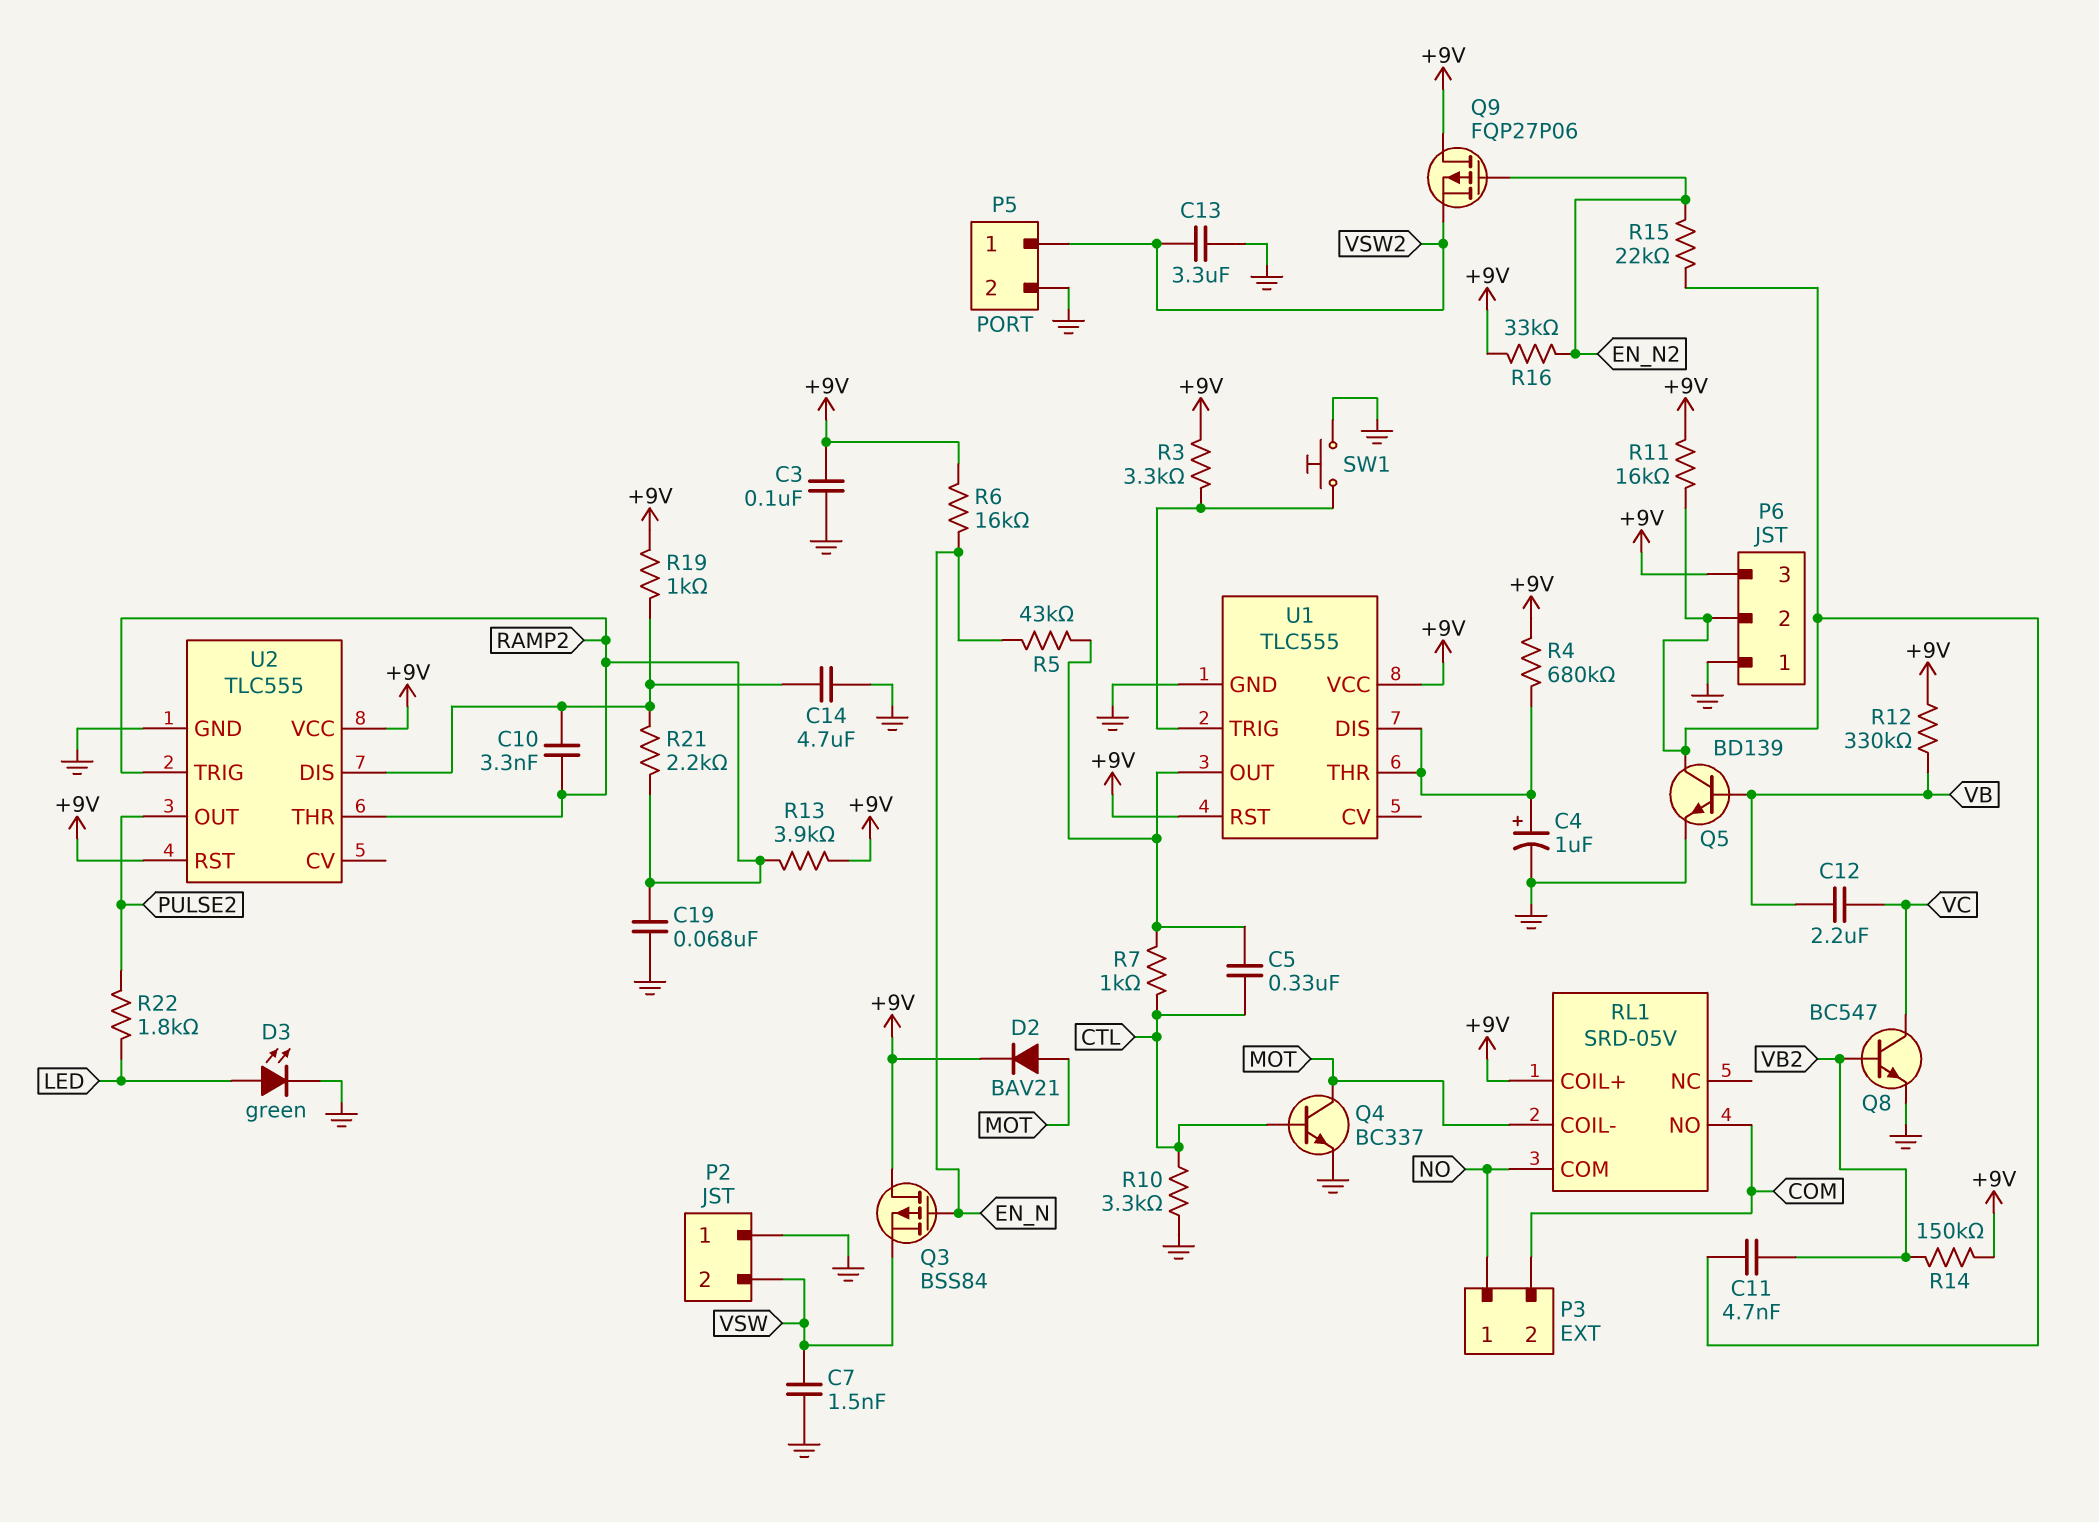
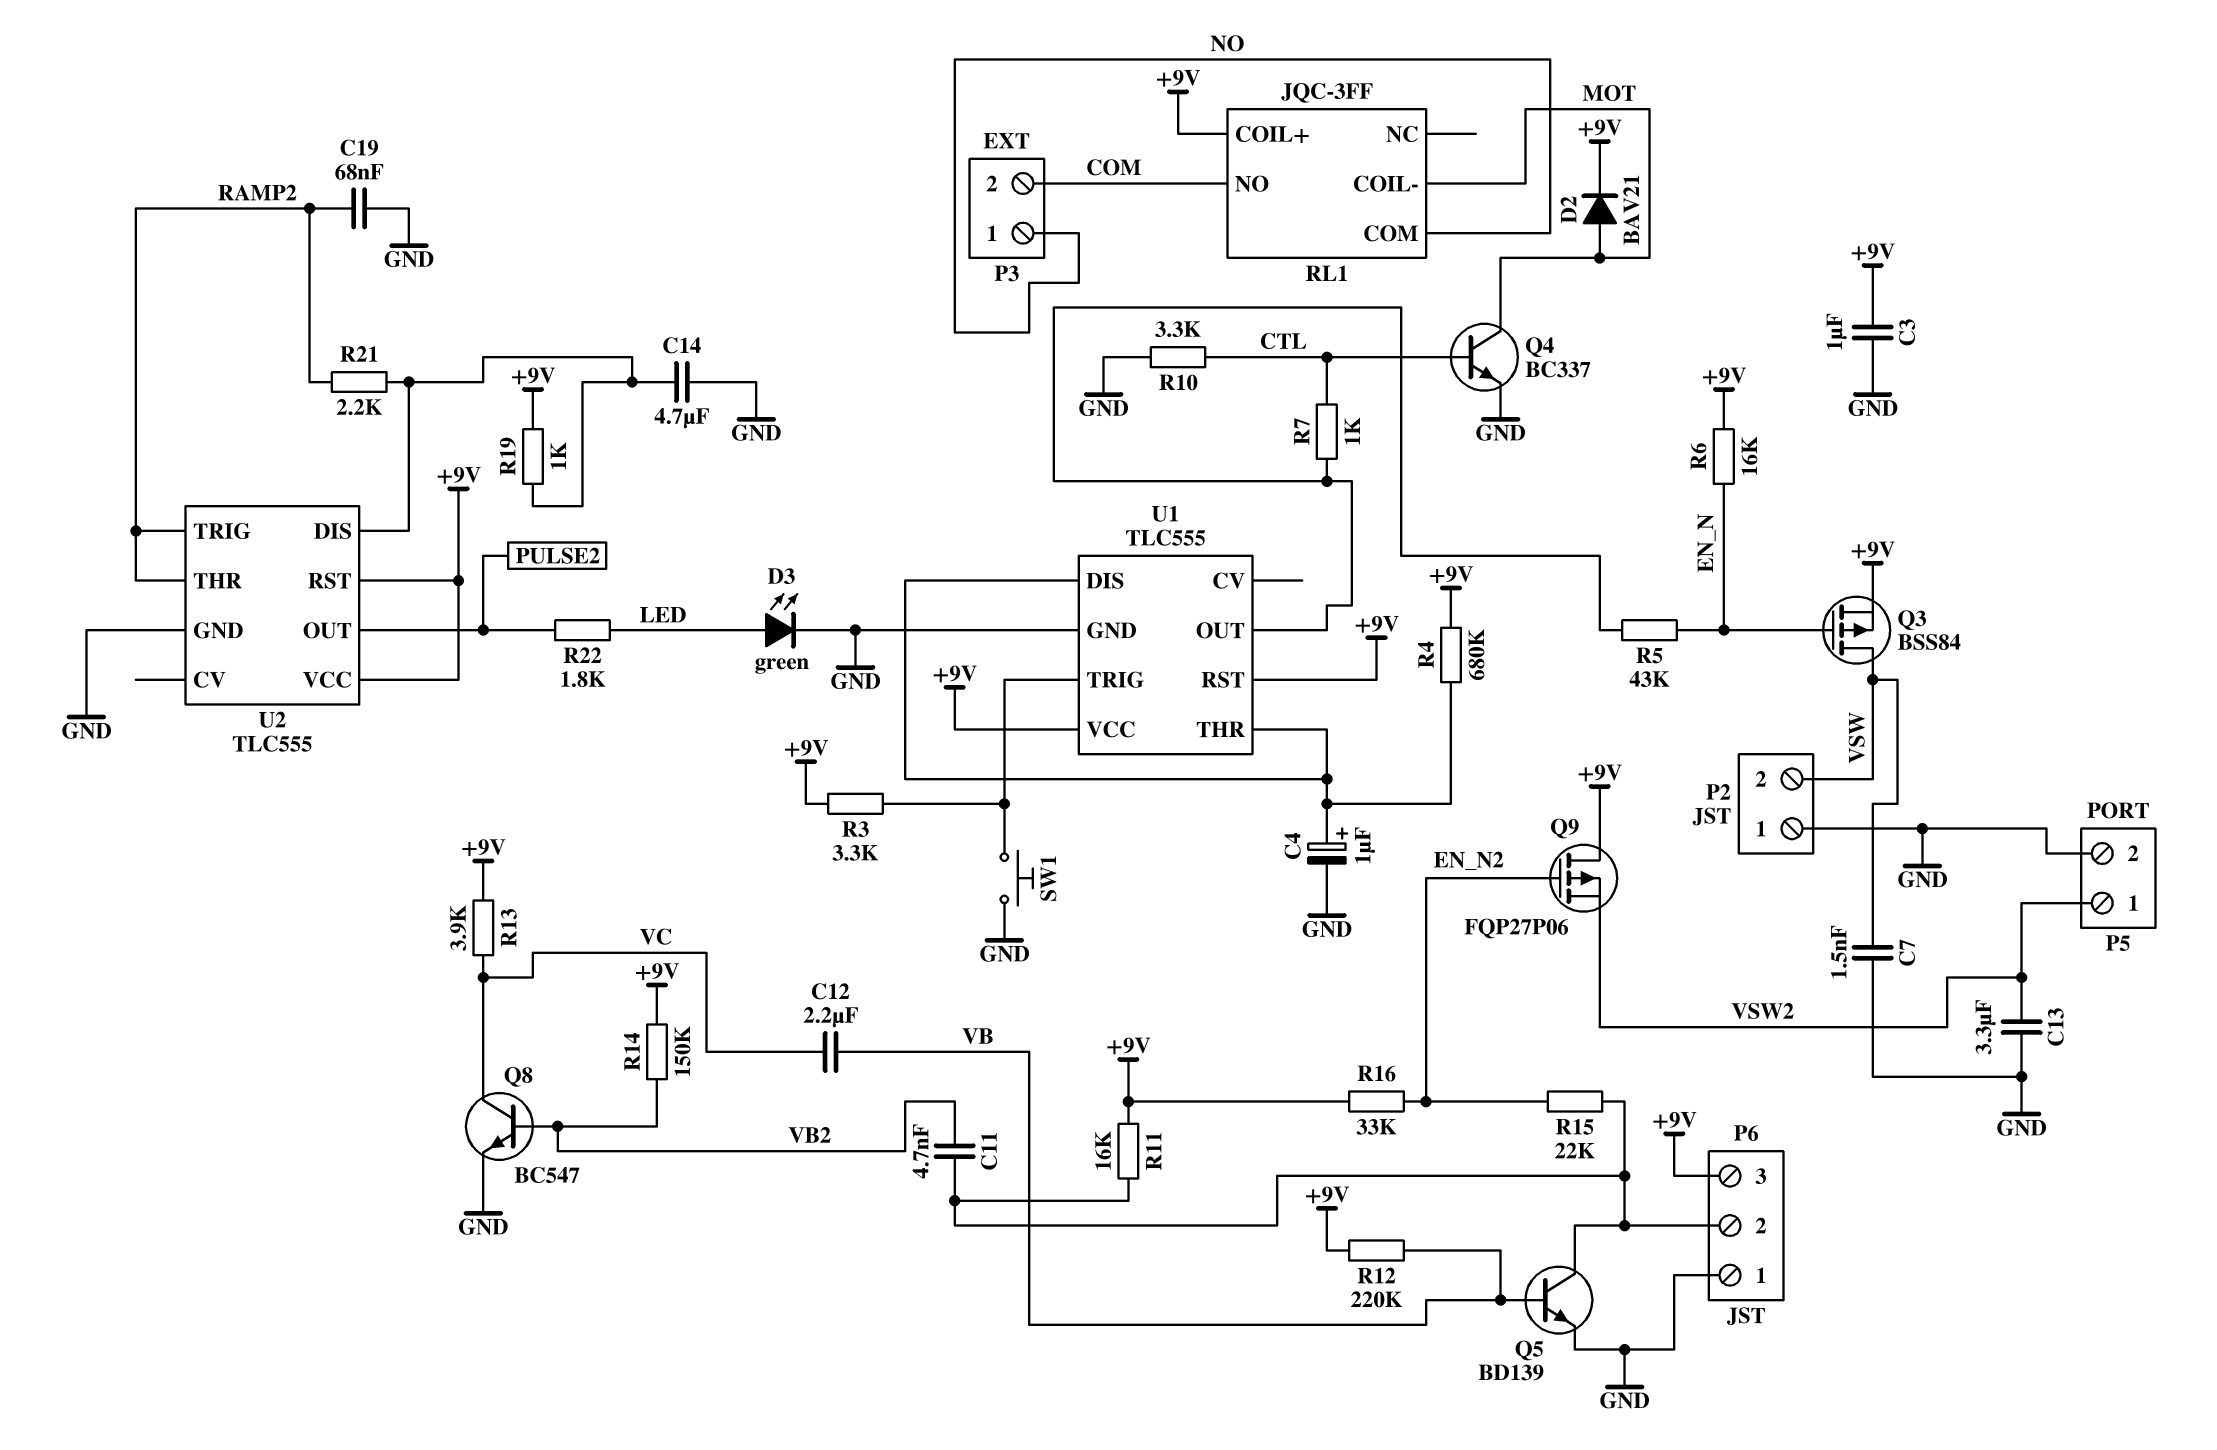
C3: 100nF (+9V, GND) -> 1uF (+9V, GND)
C5: 330nF (CTL, U1/OUT) -> none
C10: 3.3nF (RAMP2, U2/DIS) -> none
Q3: PMOS BSS84 (G EN_N, D +9V, S VSW) -> PMOS BSS84 (G EN_N, D VSW, S +9V)
R12: 330k (+9V, VB) -> 220k (+9V, VB)
R13: 3.9k (+9V, RAMP2) -> 3.9k (+9V, VC)
RL1: SRD-05V -> JQC-3FF

